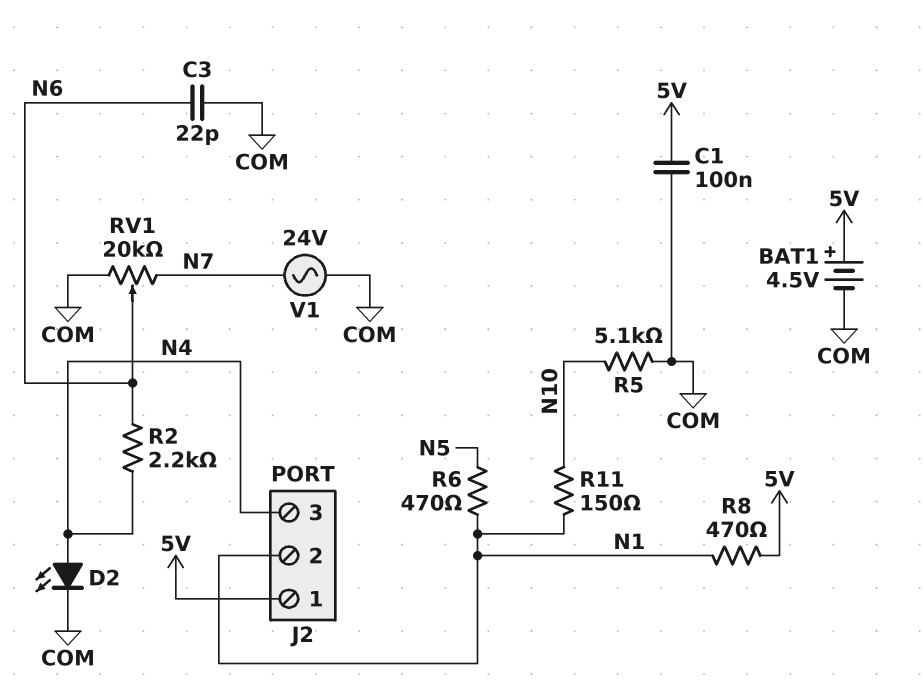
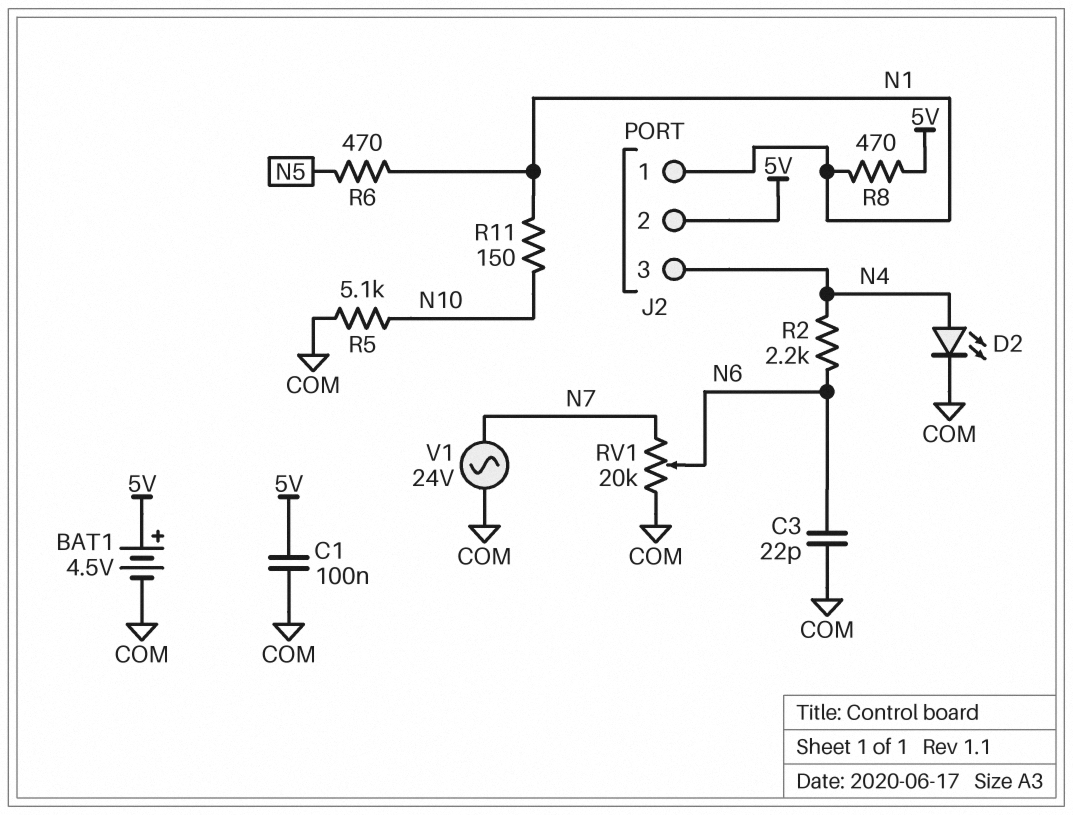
J2 pin 1: 5V -> N1
J2 pin 2: N1 -> 5V

